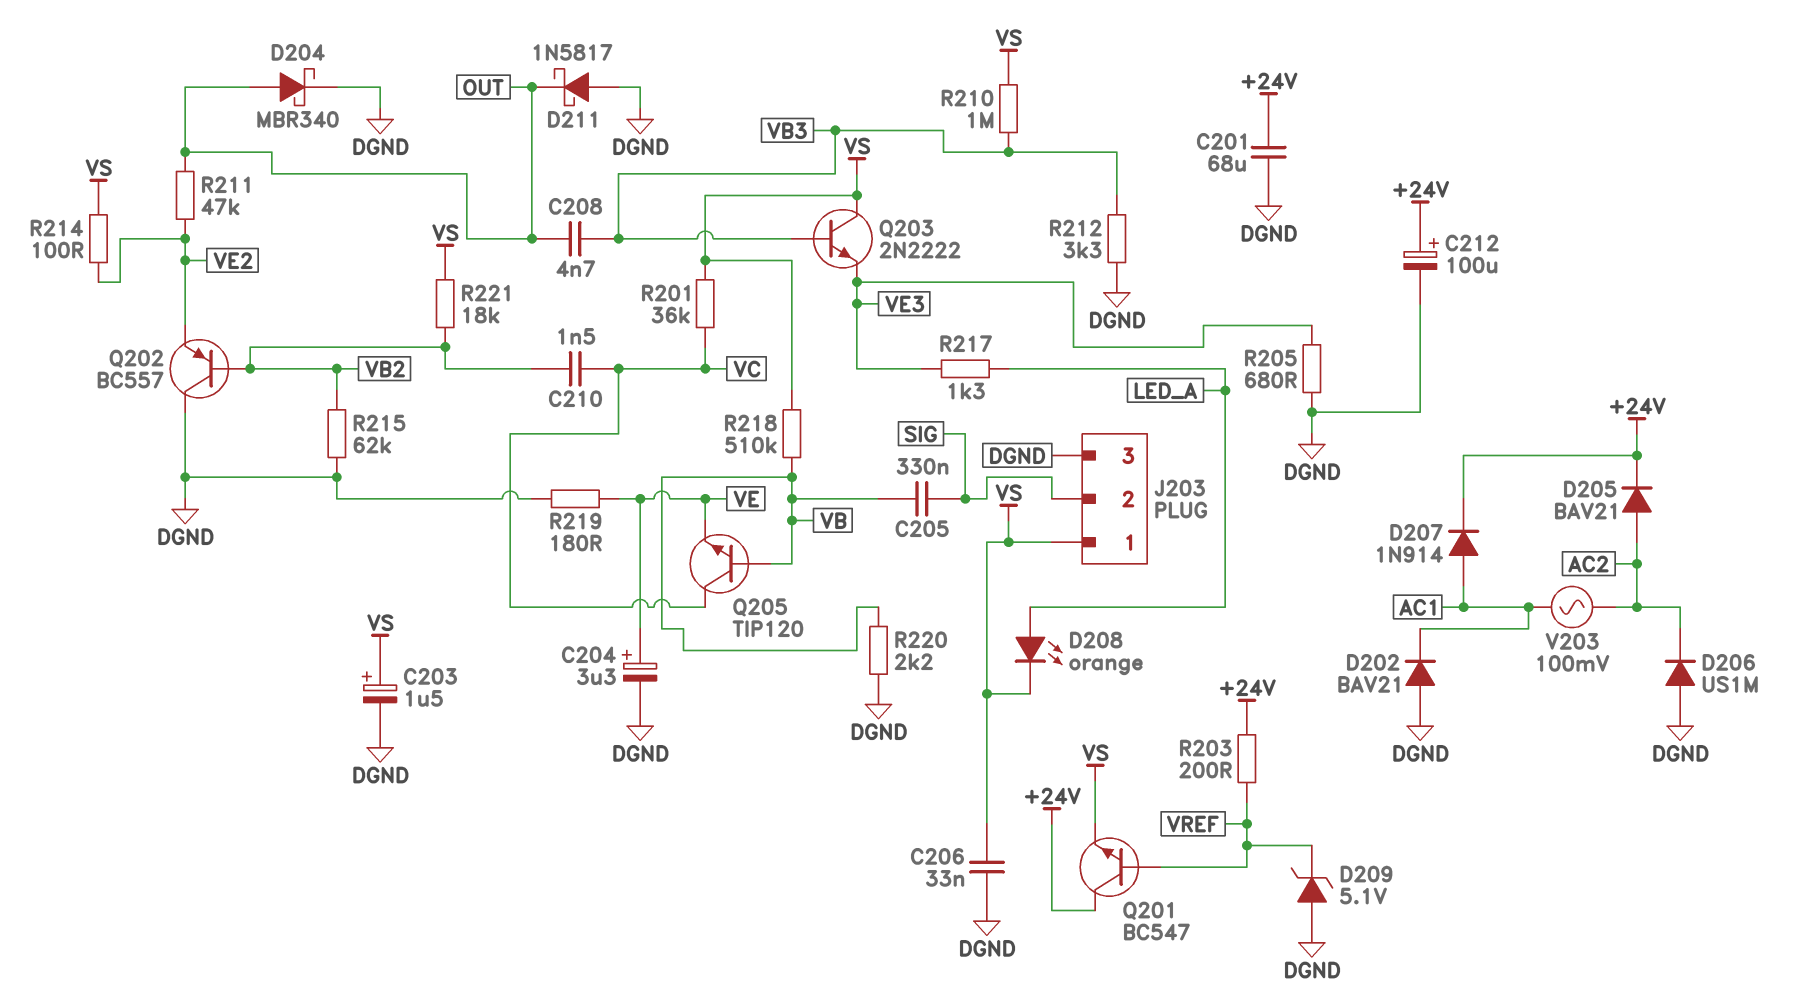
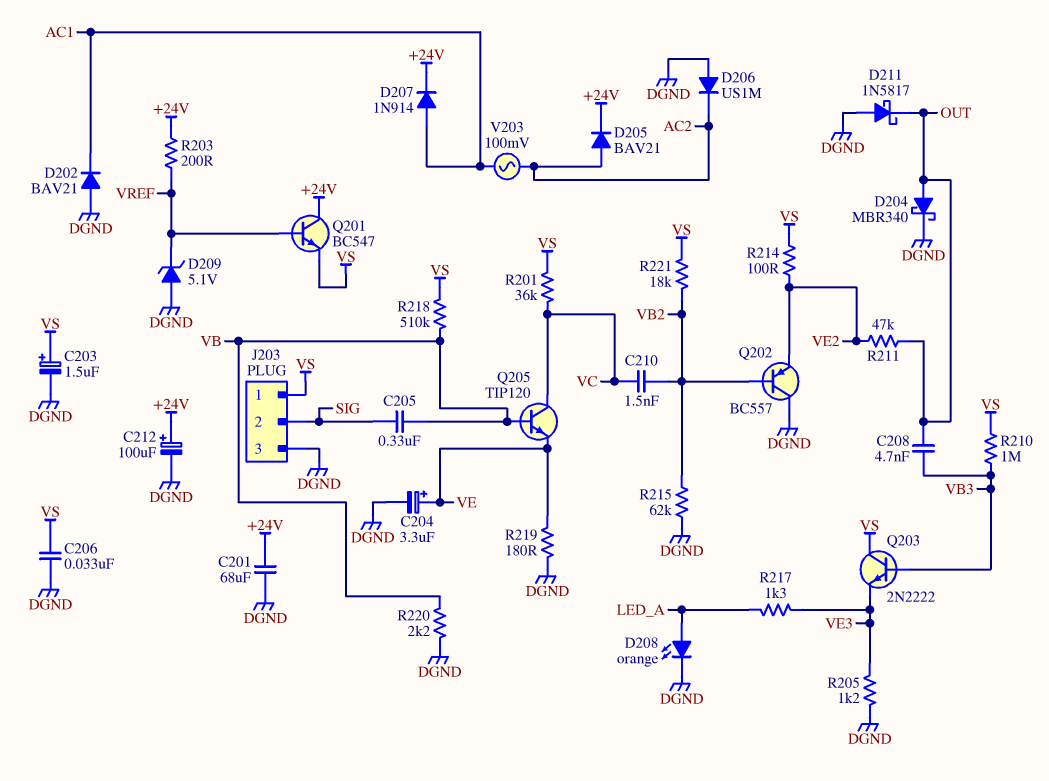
D208: LED orange (A LED_A, K VS) -> LED orange (A LED_A, K DGND)
R205: 680 (DGND, VE3) -> 1.2k (DGND, VE3)
R212: 3.3k (DGND, VB3) -> none

